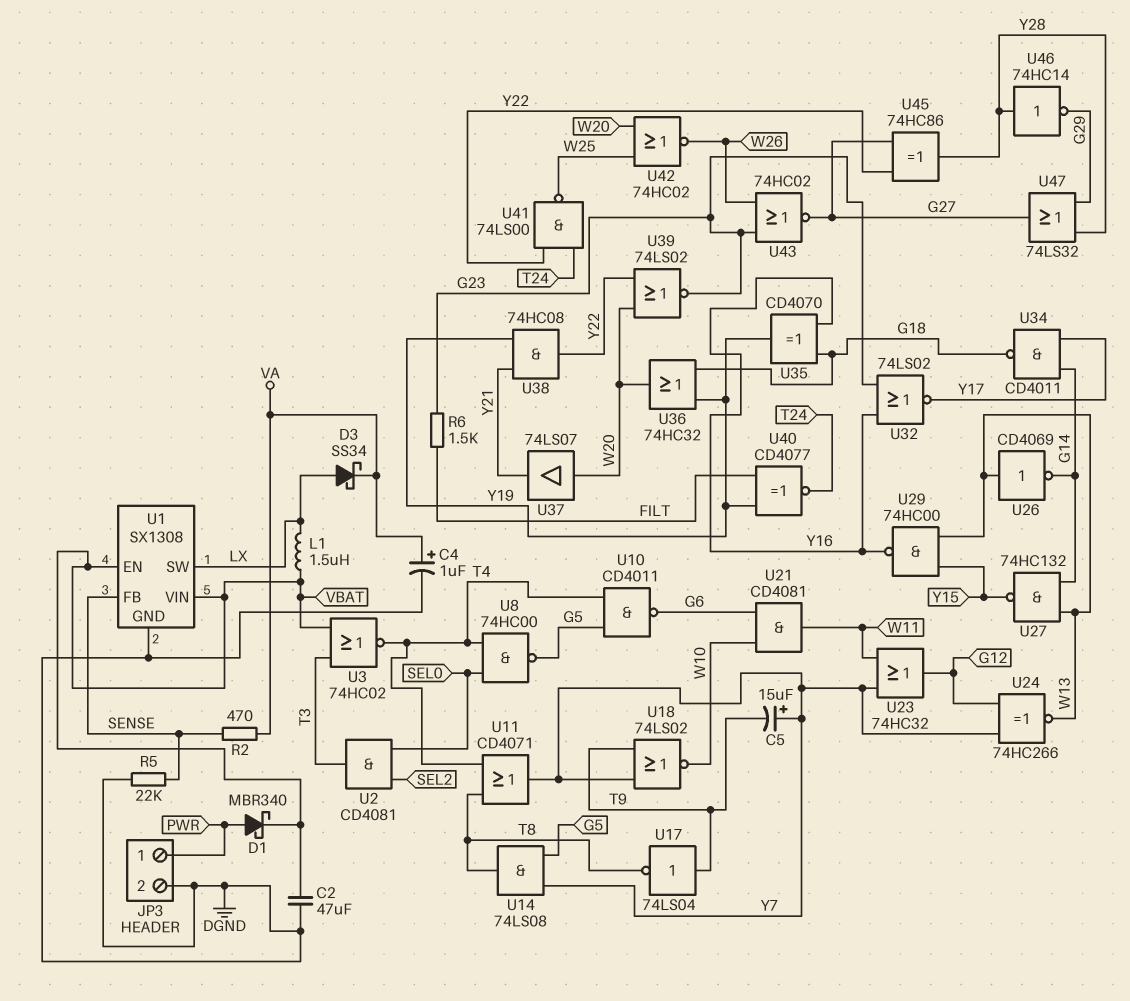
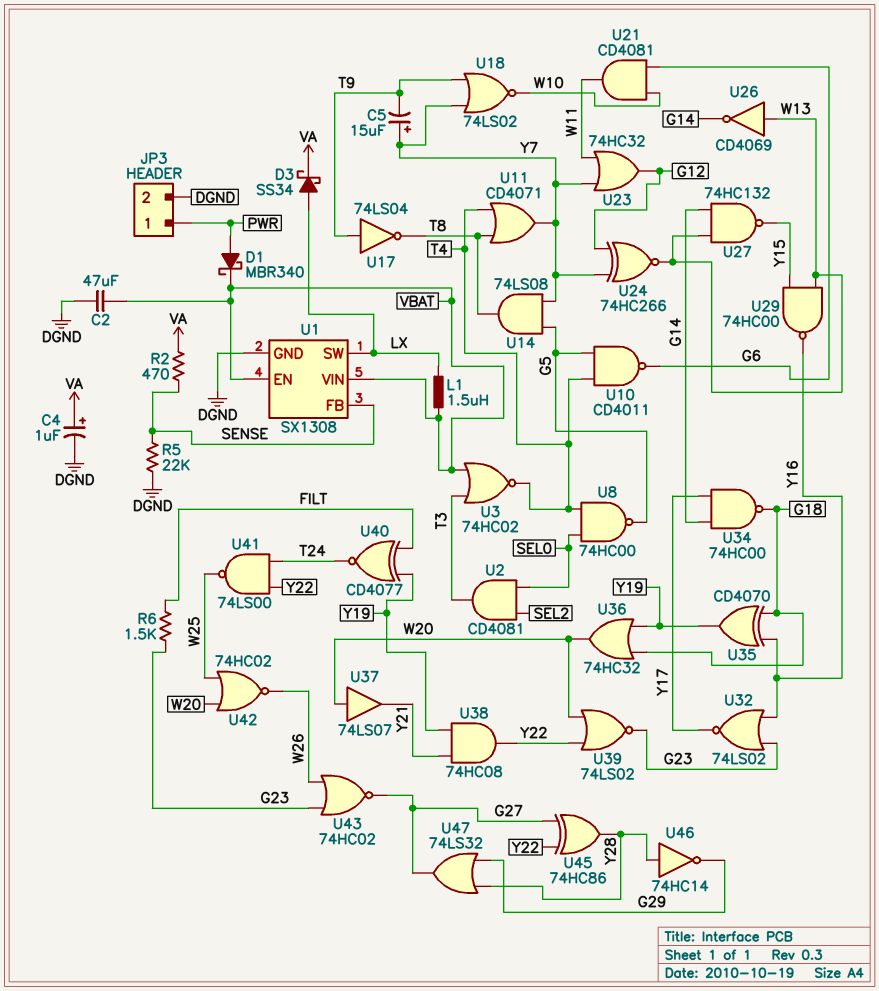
U34: NAND CD4011 (in G14, in Y17, out G18) -> NAND 74HC00 (in G14, in Y17, out G18)

